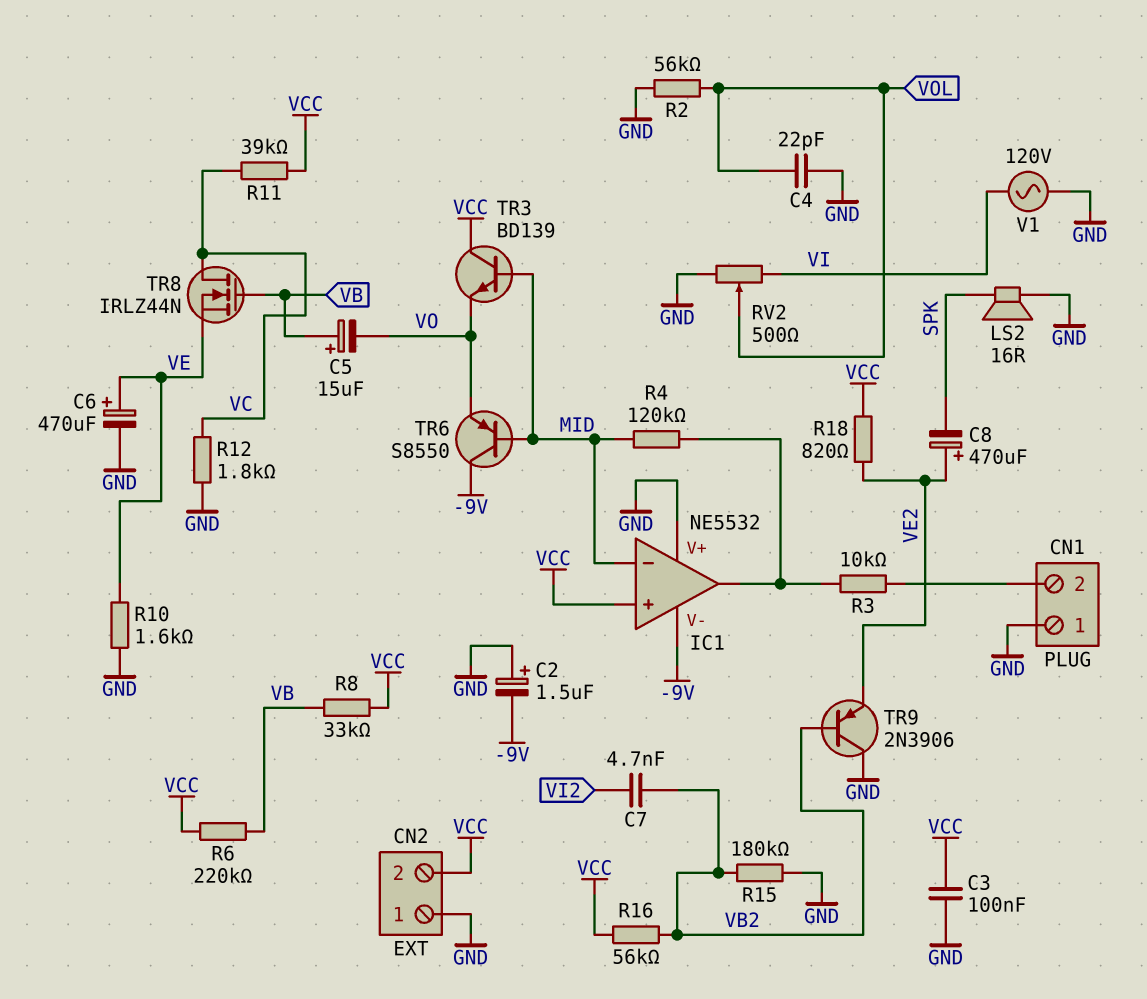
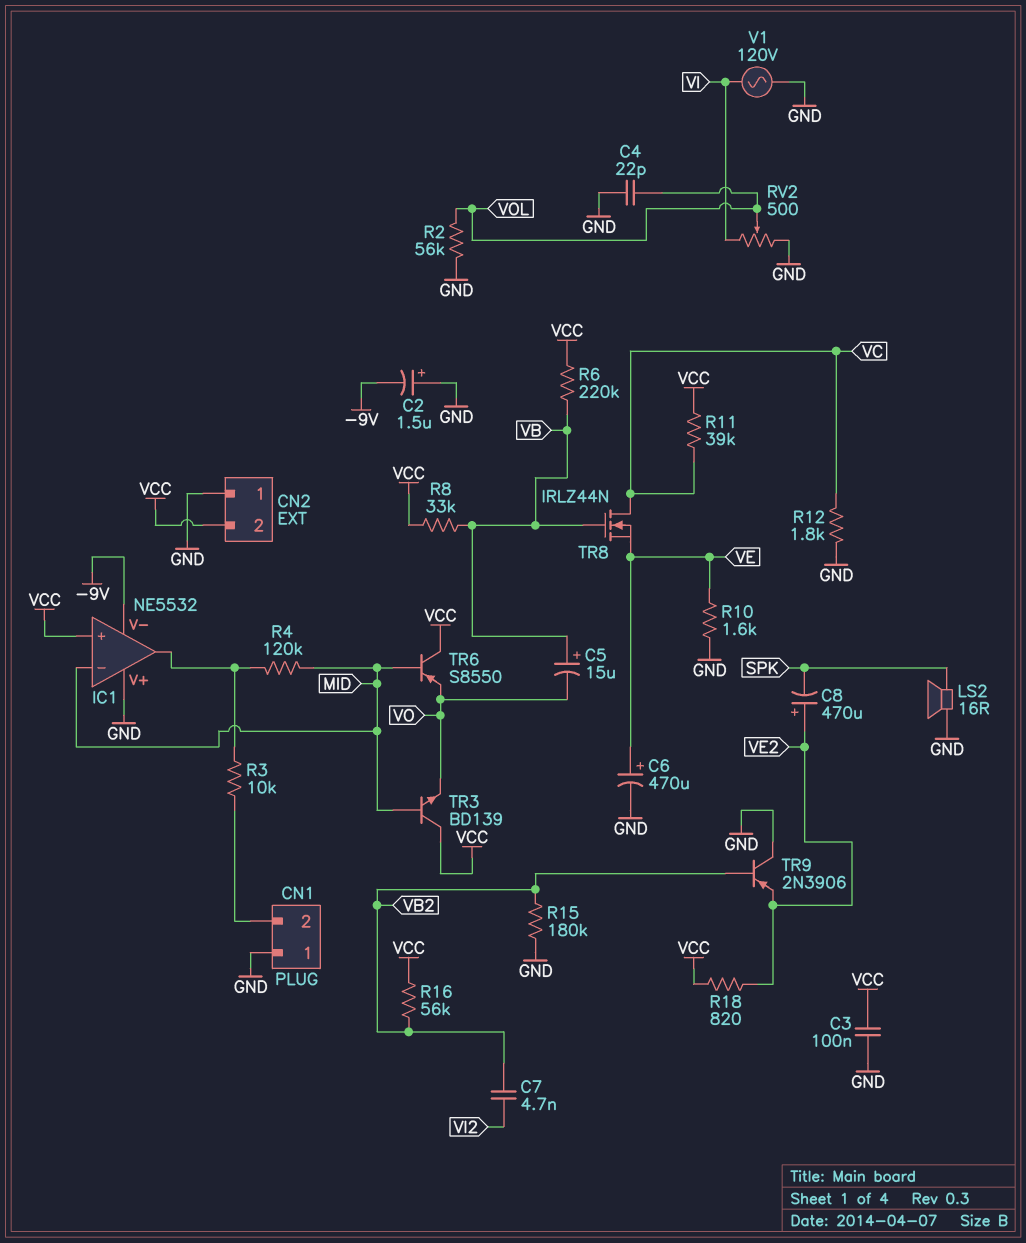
TR6: PNP S8550 (B MID, C -9V, E VO) -> PNP S8550 (B MID, C VCC, E VO)

